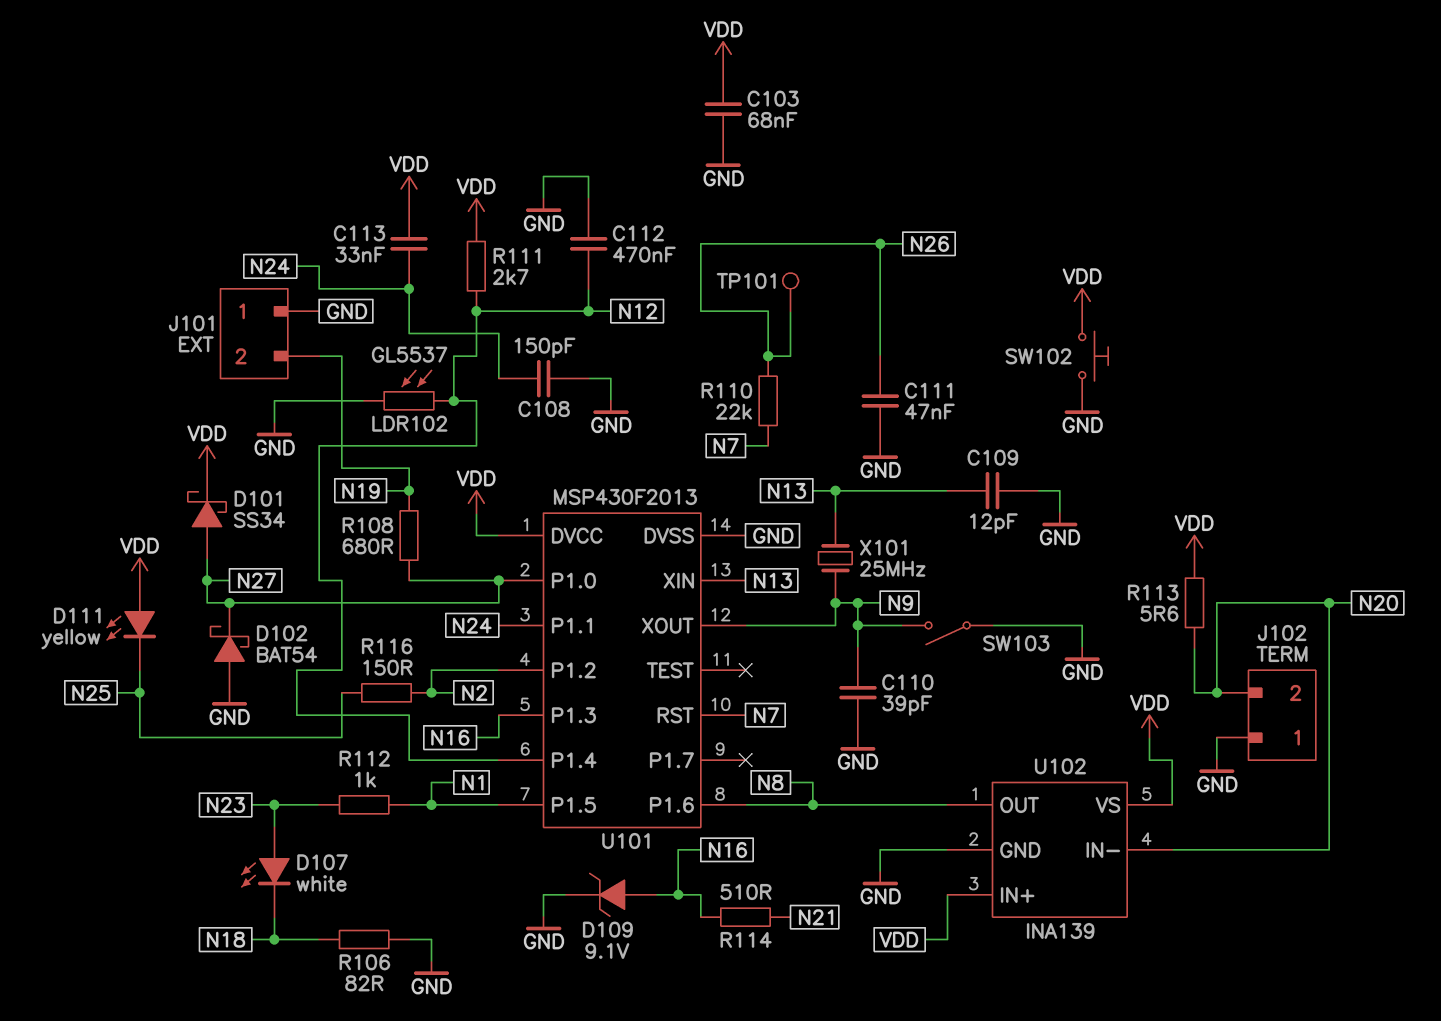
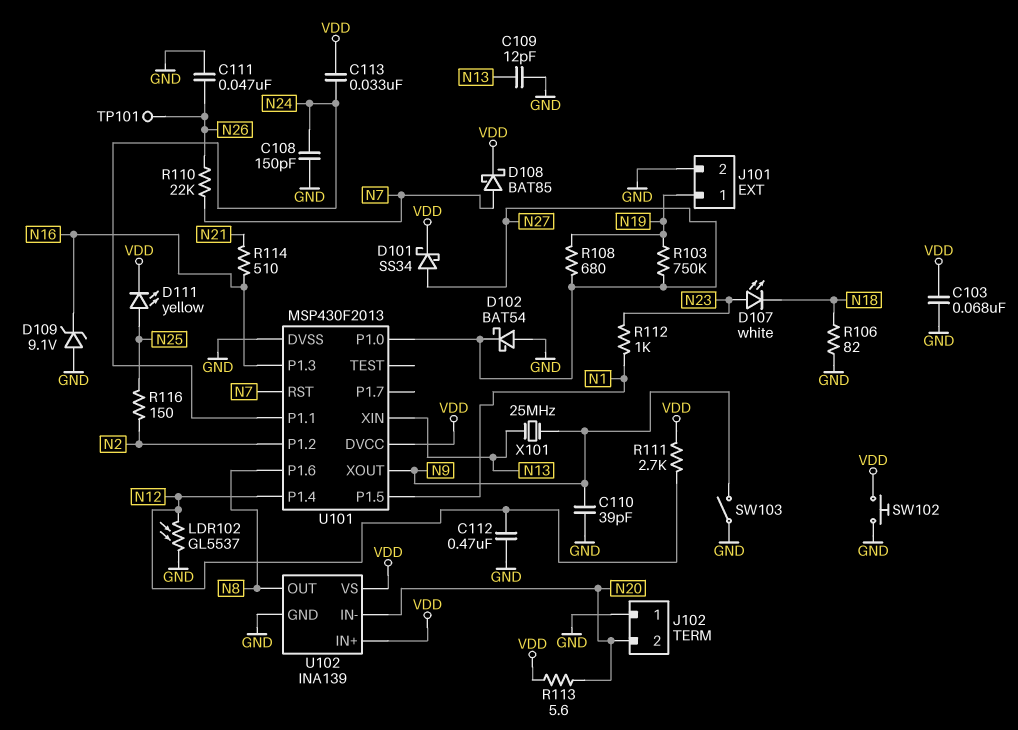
D108: none -> schottky BAT85 (A N7, K VDD)
D109: zener 9.1V (A N16, K GND) -> zener 9.1V (A GND, K N16)
D111: LED yellow (A VDD, K N25) -> LED yellow (A N25, K VDD)
J101 pin 1: GND -> N19
J101 pin 2: N19 -> GND
R103: none -> 750k (N19, N27)

